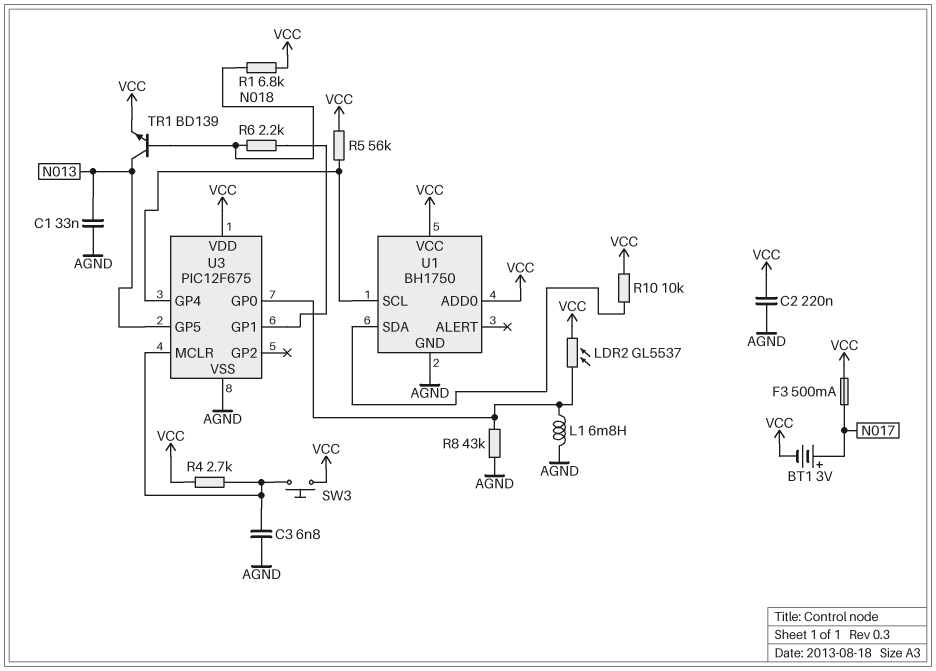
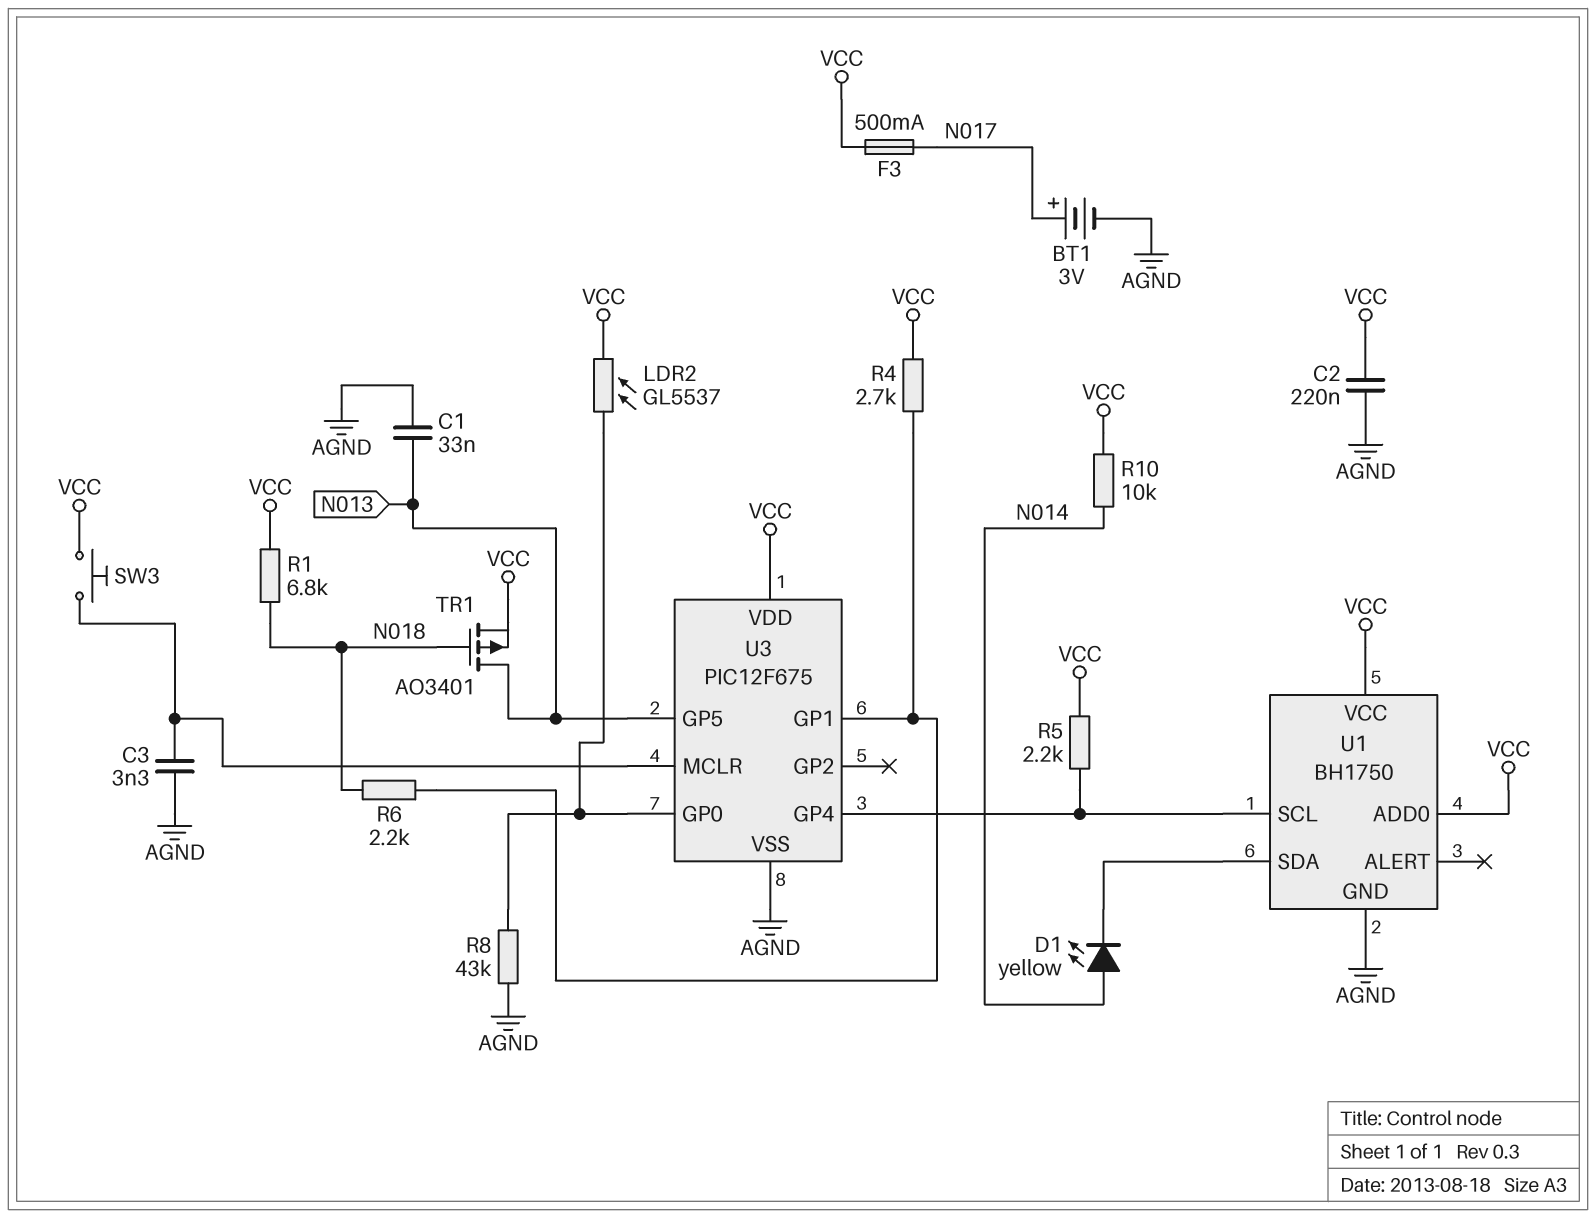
BT1: 3V (plus N017, minus VCC) -> 3V (plus N017, minus AGND)
C3: 6.8nF (AGND, U3/MCLR) -> 3.3nF (AGND, U3/MCLR)
D1: none -> LED yellow (A N014, K U1/SDA)
L1: 6.8mH (AGND, U3/GP0) -> none
R4: 2.7k (U3/MCLR, VCC) -> 2.7k (U3/GP1, VCC)
R5: 56k (U1/SCL, VCC) -> 2.2k (U1/SCL, VCC)
R10: 10k (U1/SDA, VCC) -> 10k (N014, VCC)
TR1: NPN BD139 (B N018, C N013, E VCC) -> PMOS AO3401 (G N018, D N013, S VCC)

